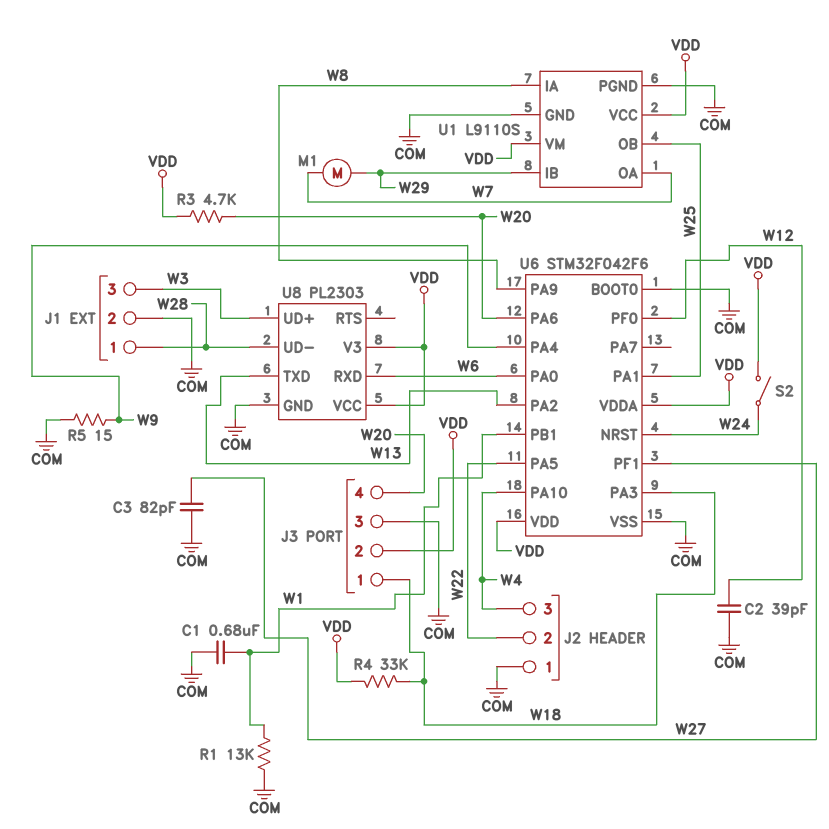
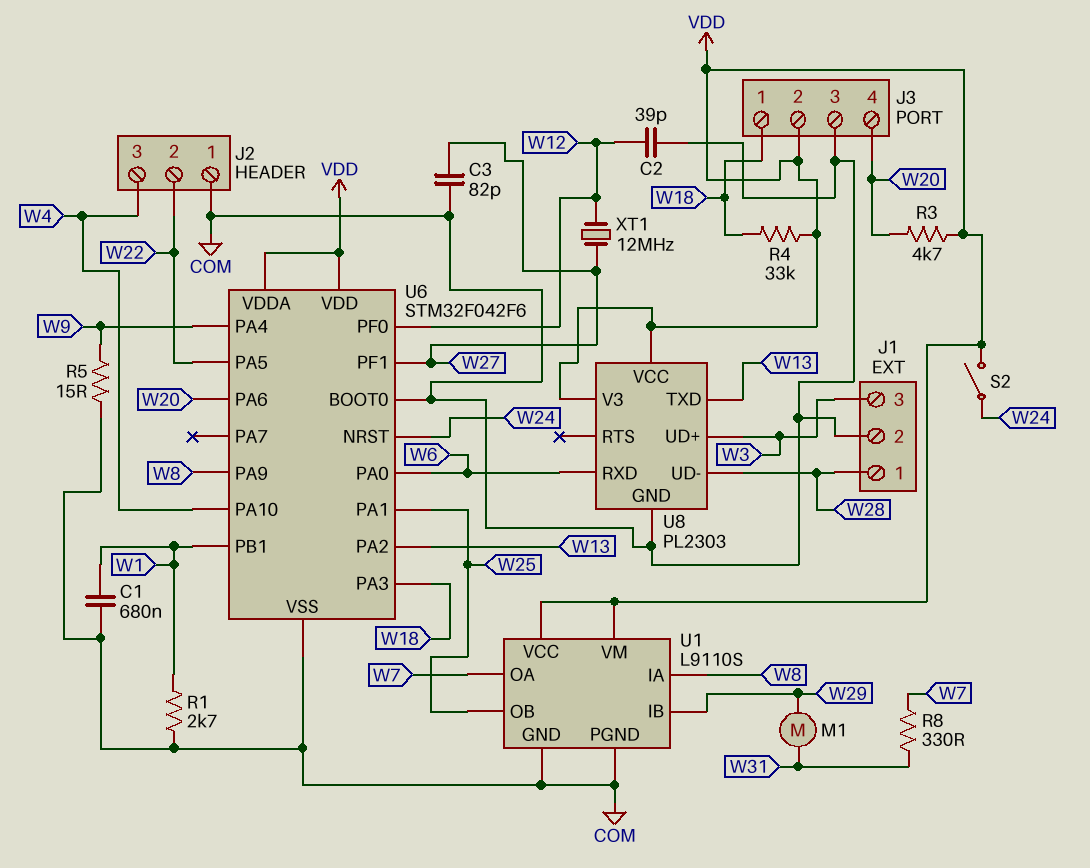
M1: motor (W7, W29) -> motor (W29, W31)
R1: 13k (COM, W1) -> 2.7k (COM, W1)
R8: none -> 330 (W7, W31)
XT1: none -> 12MHz (W12, W27)

